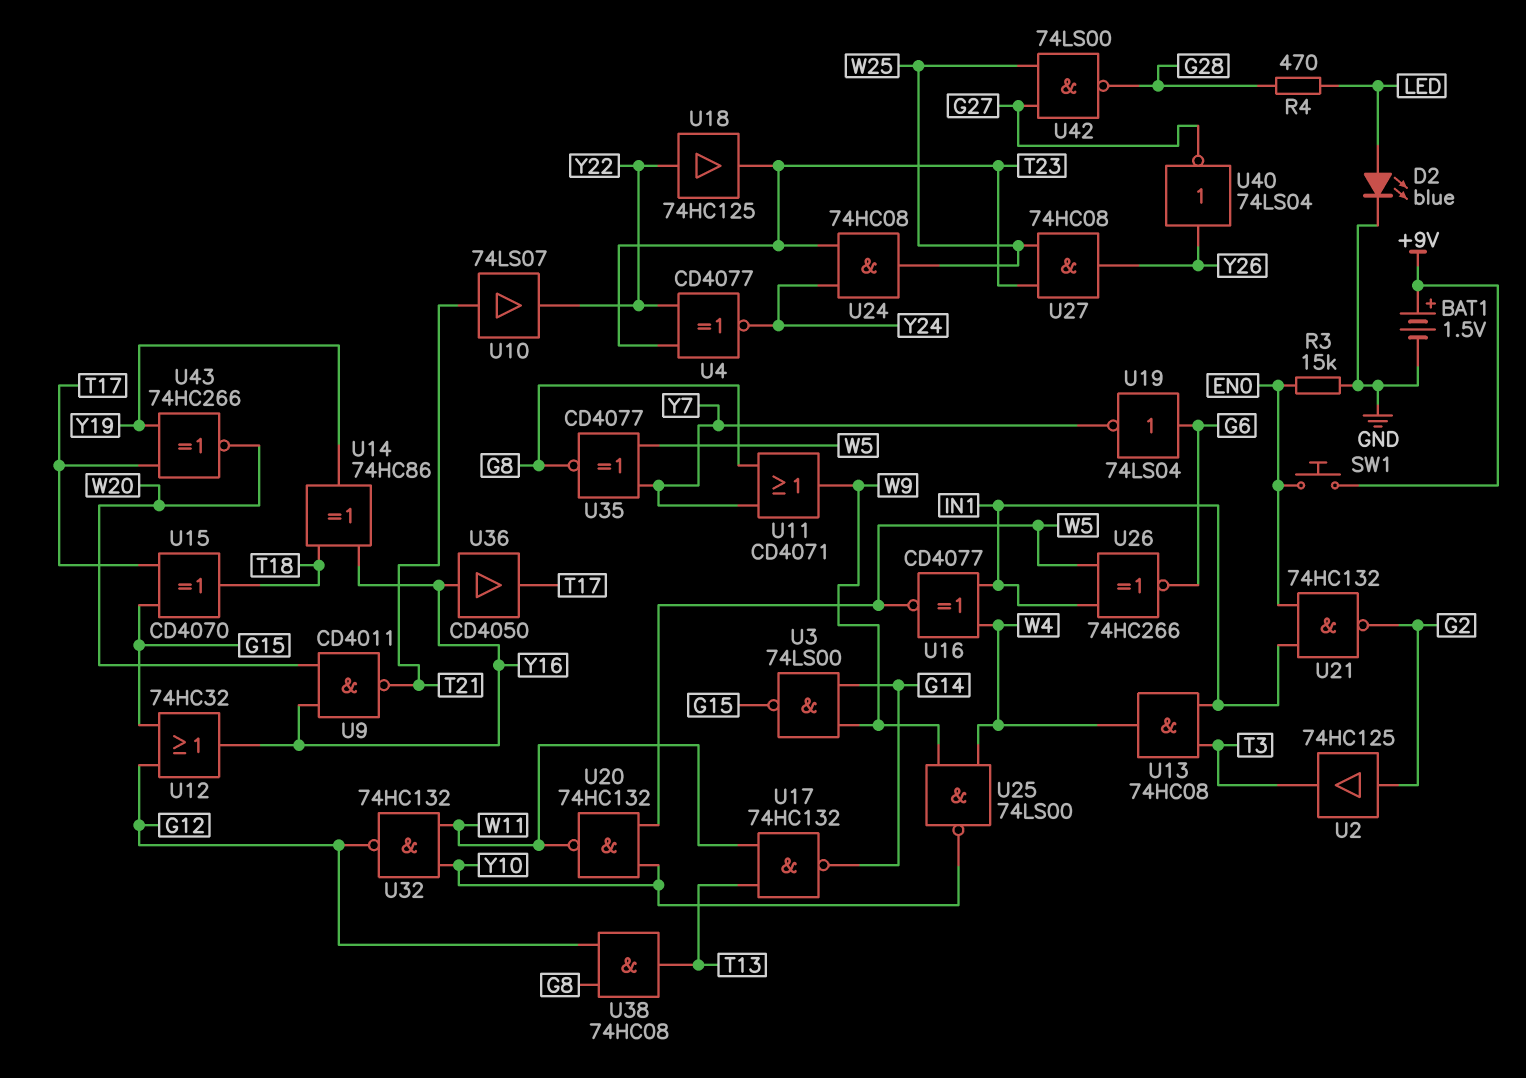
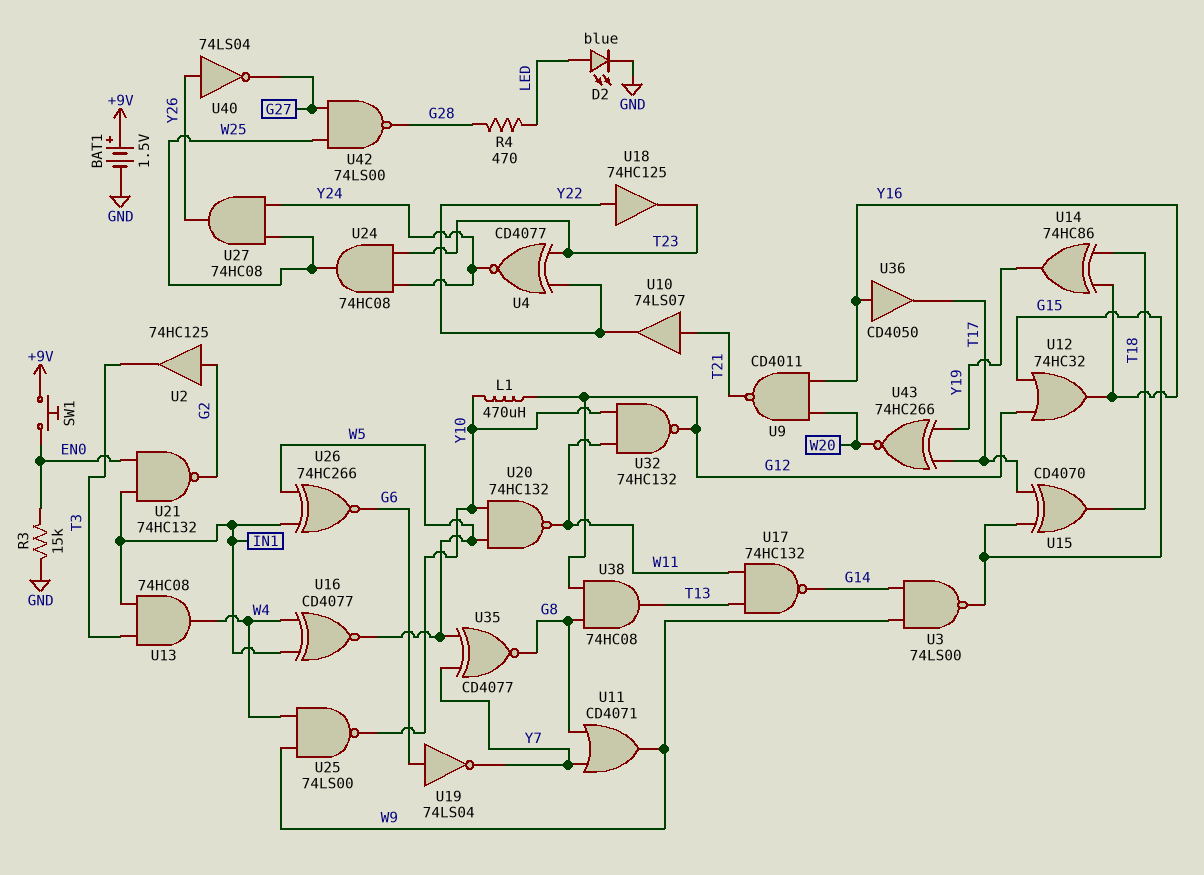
L1: none -> 470uH (G12, Y10)
U27: AND 74HC08 (in T23, in W25, out Y26) -> AND 74HC08 (in W25, in Y24, out Y26)

